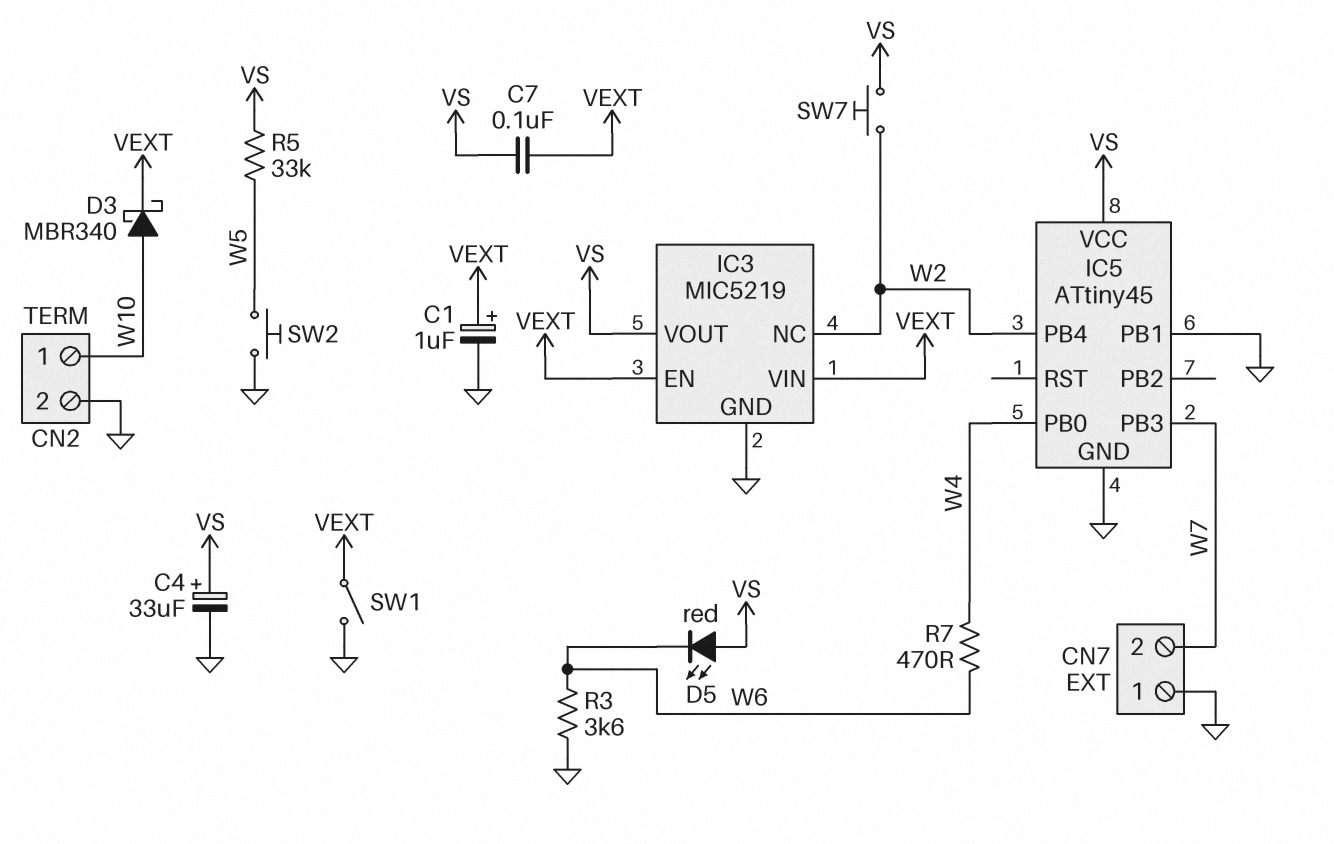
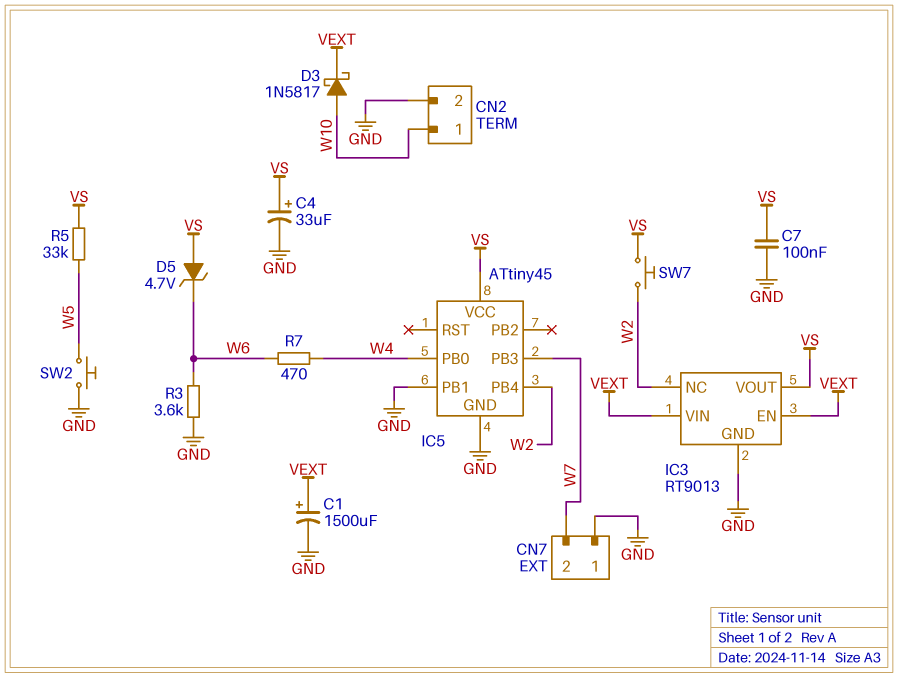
C1: 1uF (plus VEXT, minus GND) -> 1500uF (plus VEXT, minus GND)
C7: 100nF (VEXT, VS) -> 100nF (GND, VS)
D3: schottky MBR340 (A W10, K VEXT) -> schottky 1N5817 (A W10, K VEXT)
D5: LED red (A VS, K W6) -> zener 4.7V (A VS, K W6)
IC3: MIC5219 -> RT9013
SW1: switch (GND, VEXT) -> none

